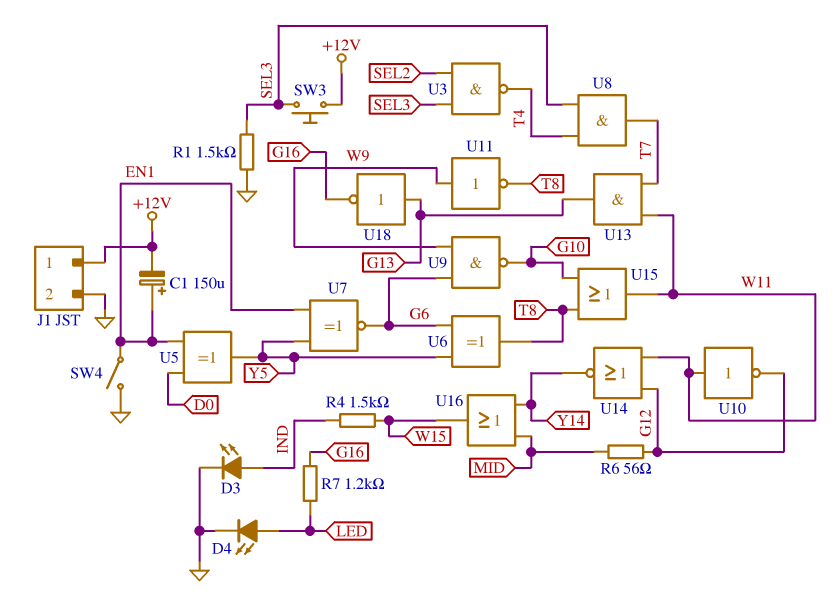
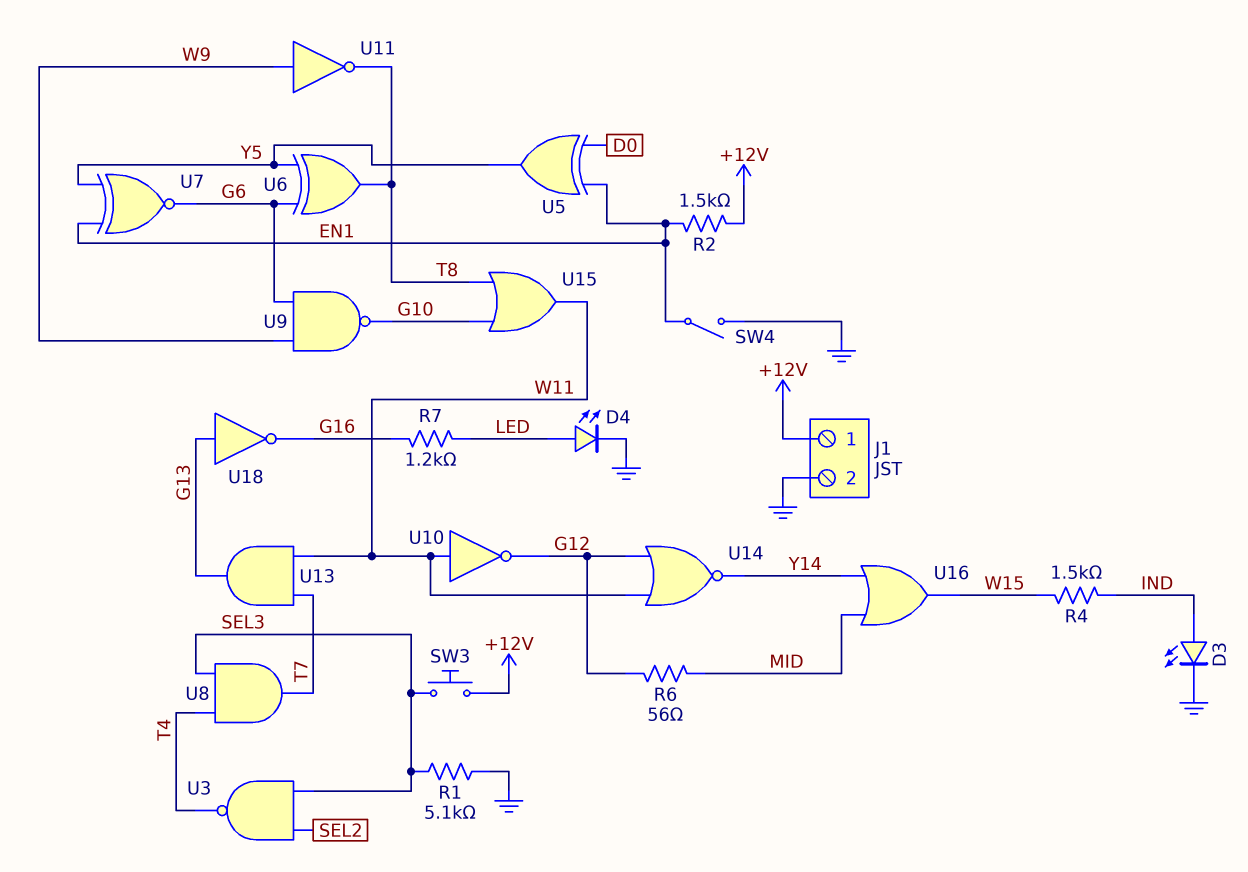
C1: 150uF (plus EN1, minus +12V) -> none
R1: 1.5k (GND, SEL3) -> 5.1k (GND, SEL3)
R2: none -> 1.5k (+12V, EN1)

